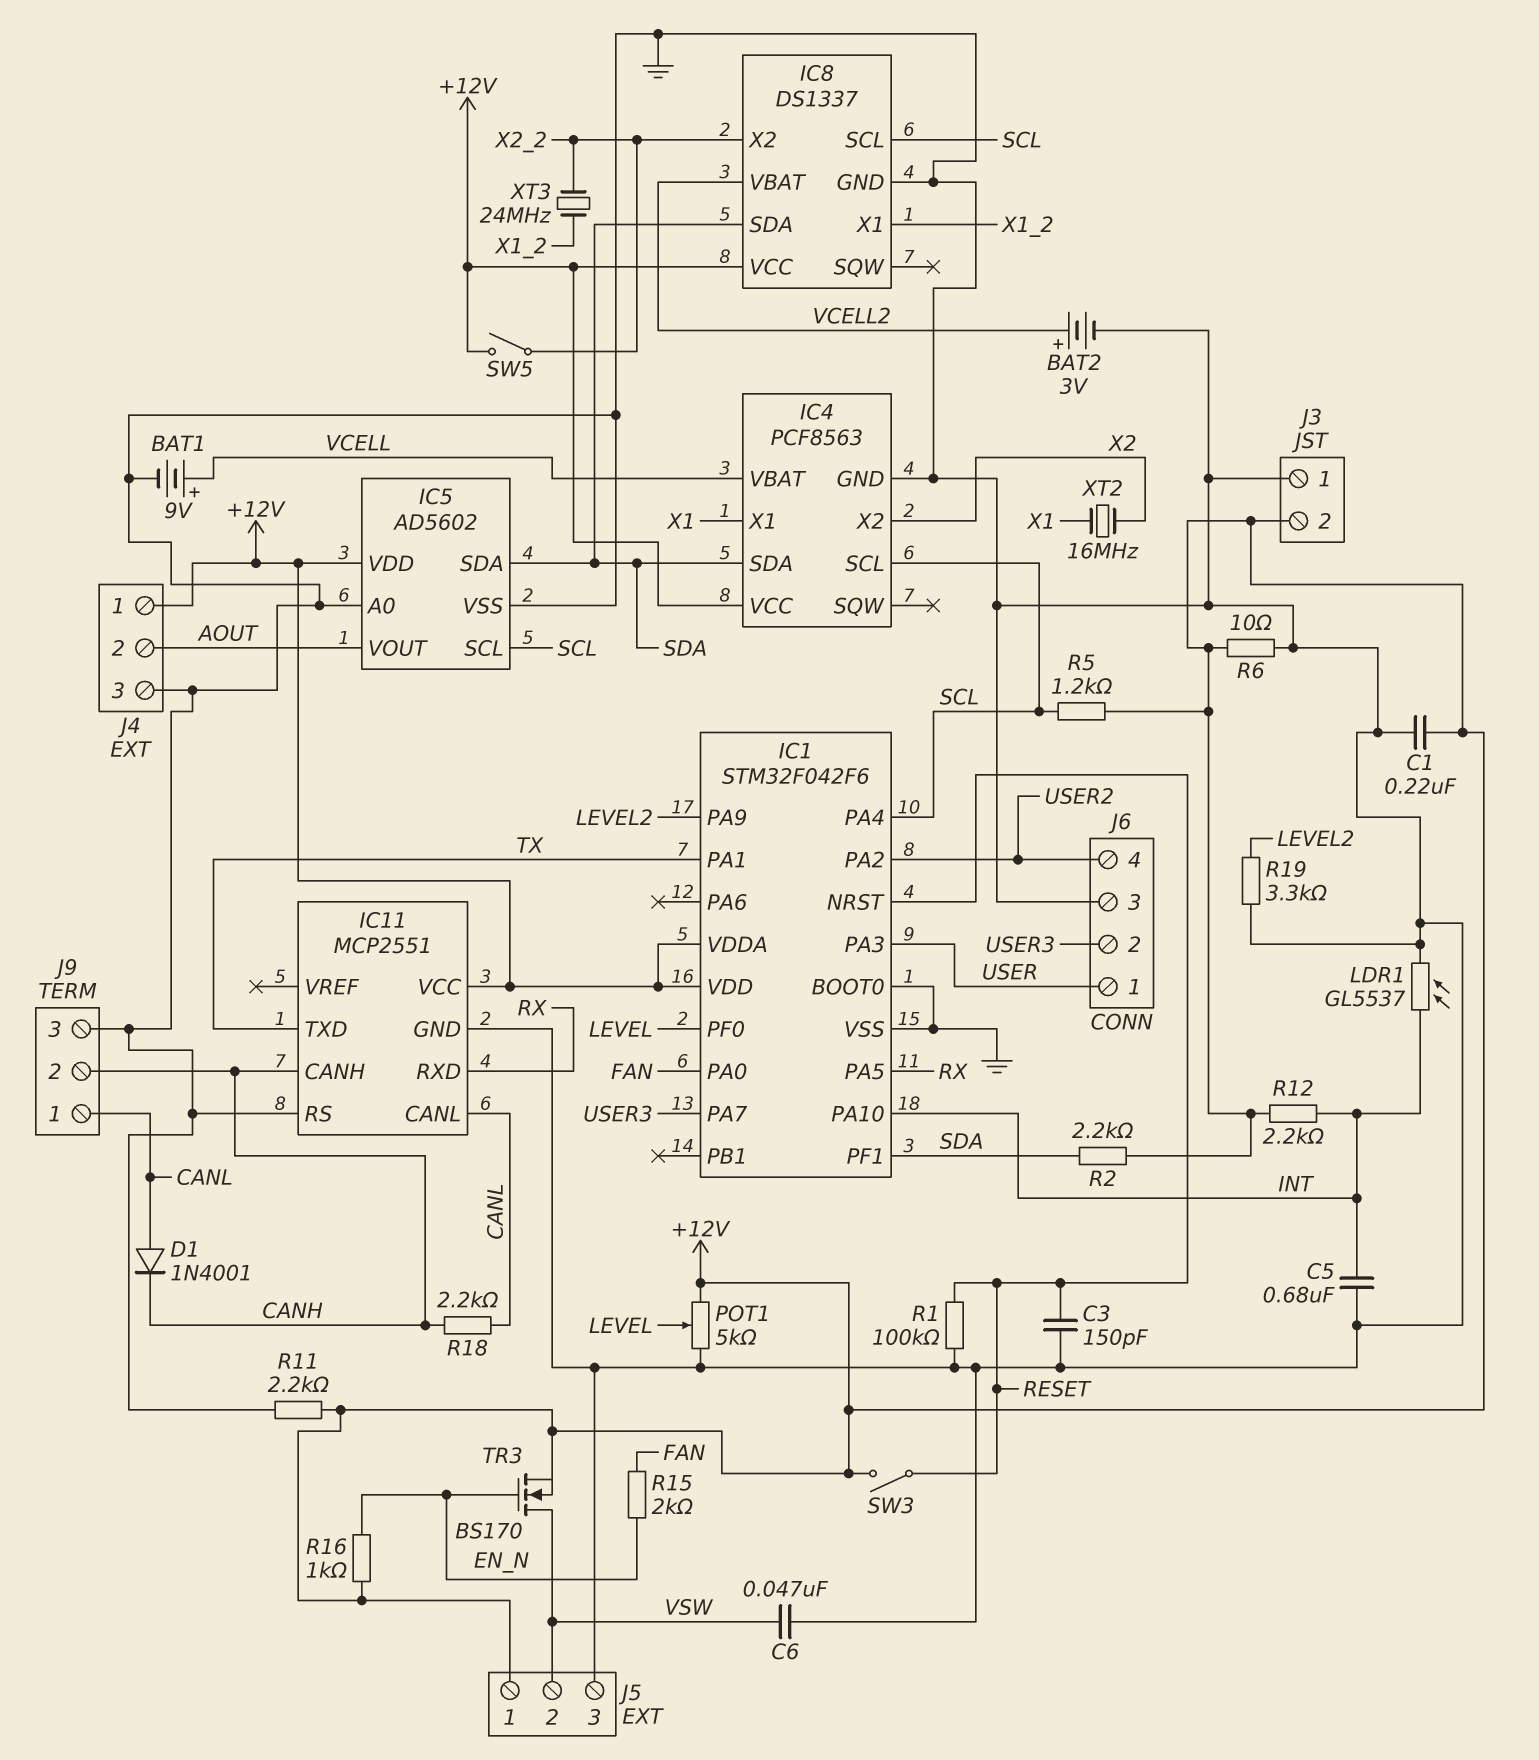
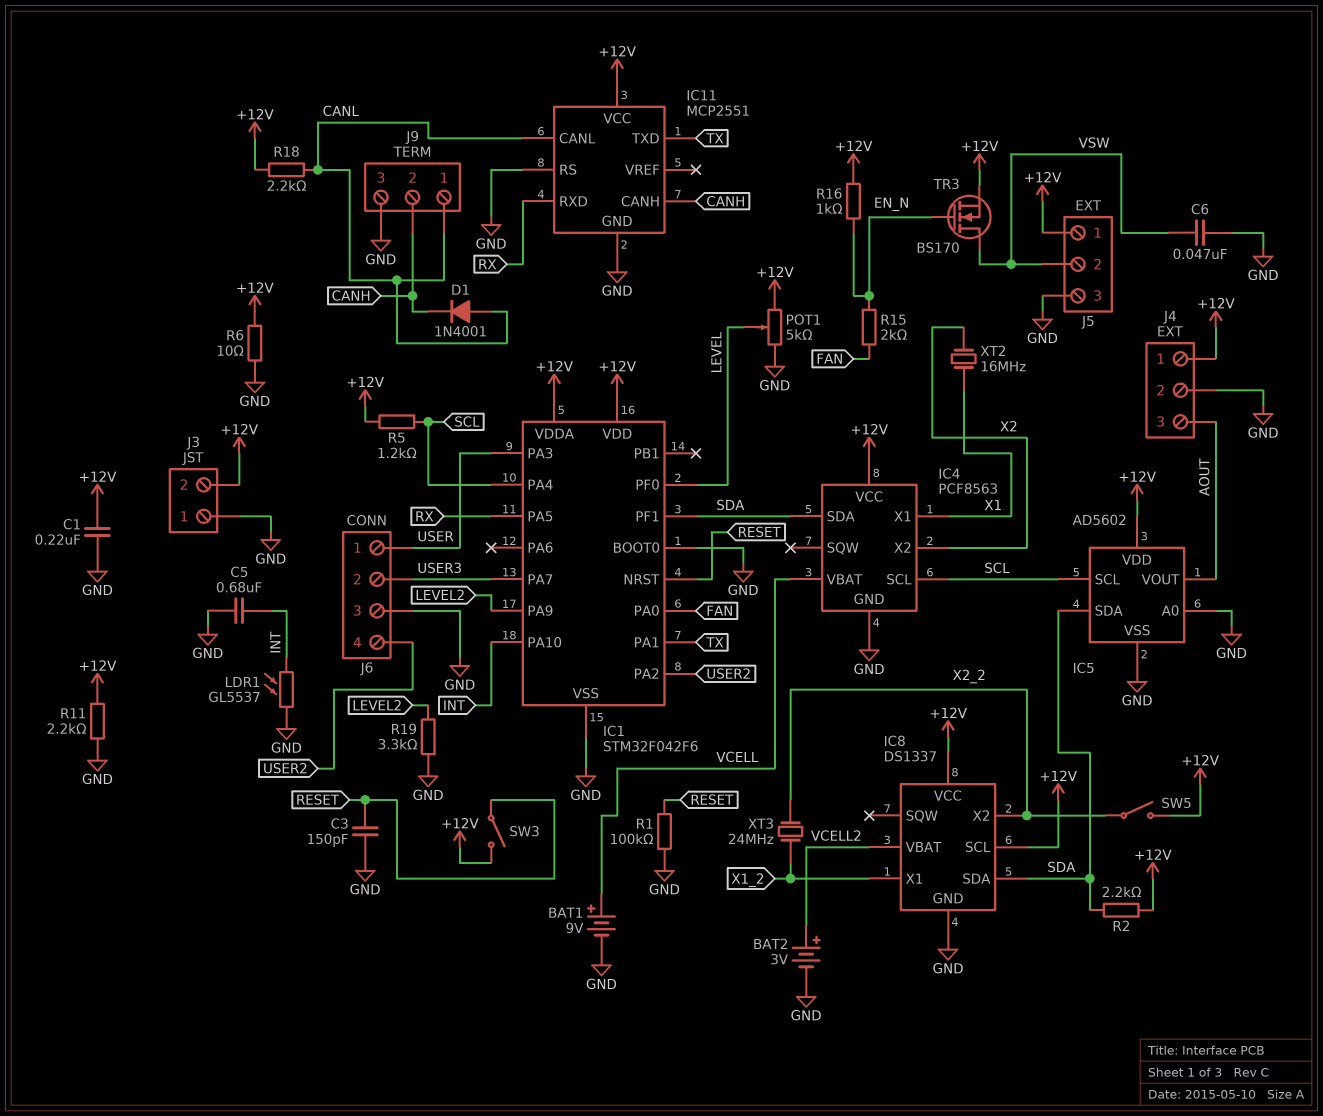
IC8 pin SCL: SCL -> +12V
J4 pin 2: AOUT -> GND
J4 pin 3: GND -> AOUT
R12: 2.2k (+12V, INT) -> none
R18: 2.2k (CANH, CANL) -> 2.2k (+12V, CANL)

